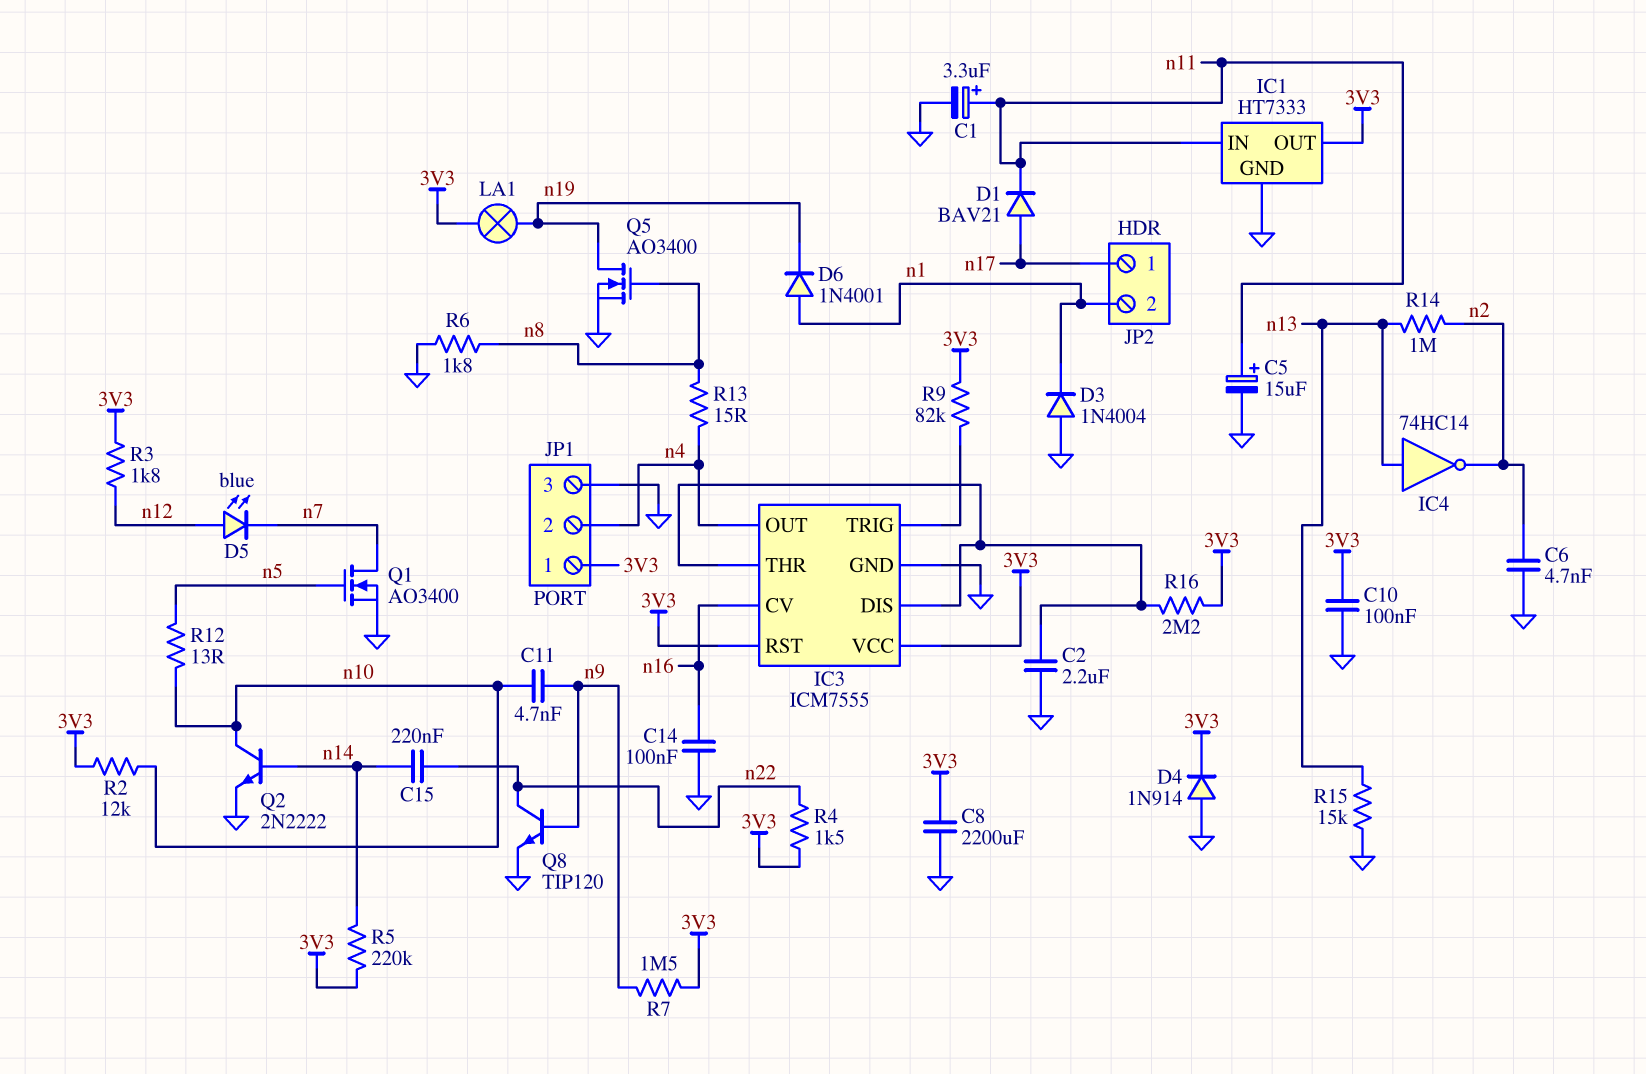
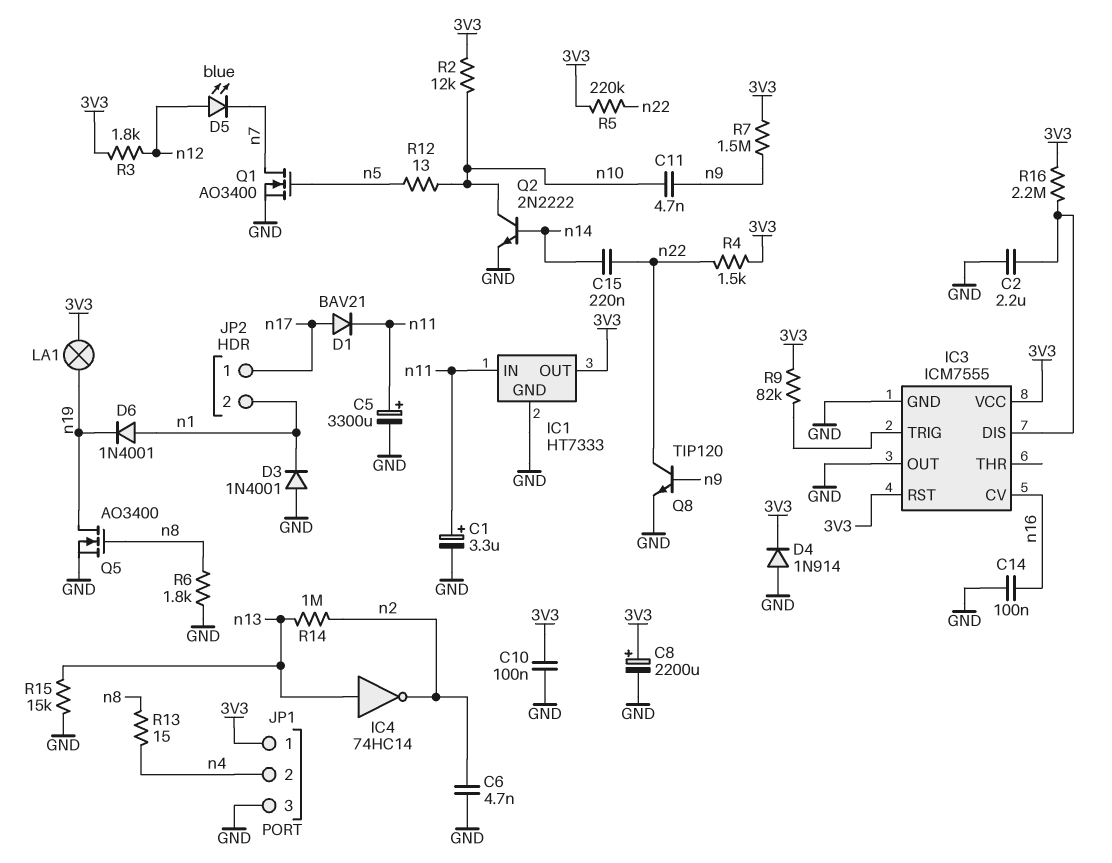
C5: 15uF (plus n11, minus GND) -> 3300uF (plus n11, minus GND)
C8: 2200uF (3V3, GND) -> 2200uF (plus 3V3, minus GND)
D3: diode 1N4004 (A GND, K n1) -> diode 1N4001 (A GND, K n1)
IC3 pin OUT: n4 -> GND
IC3 pin THR: IC3/DIS -> none
R5: 220k (3V3, n14) -> 220k (3V3, n22)

